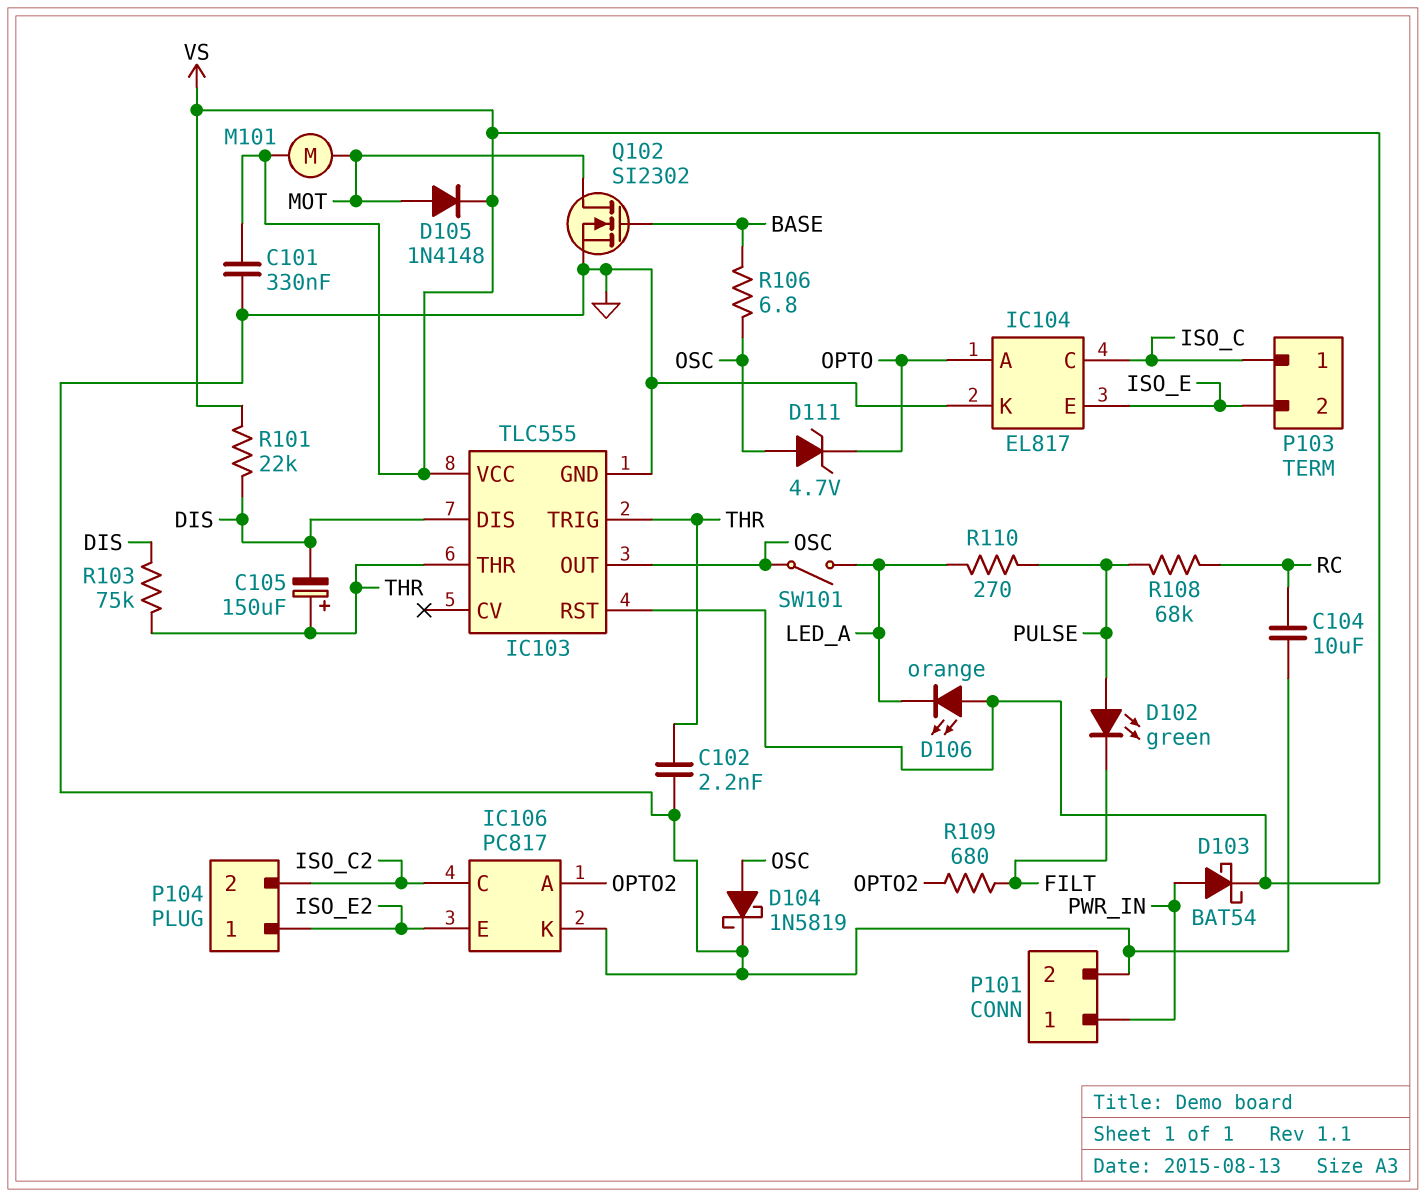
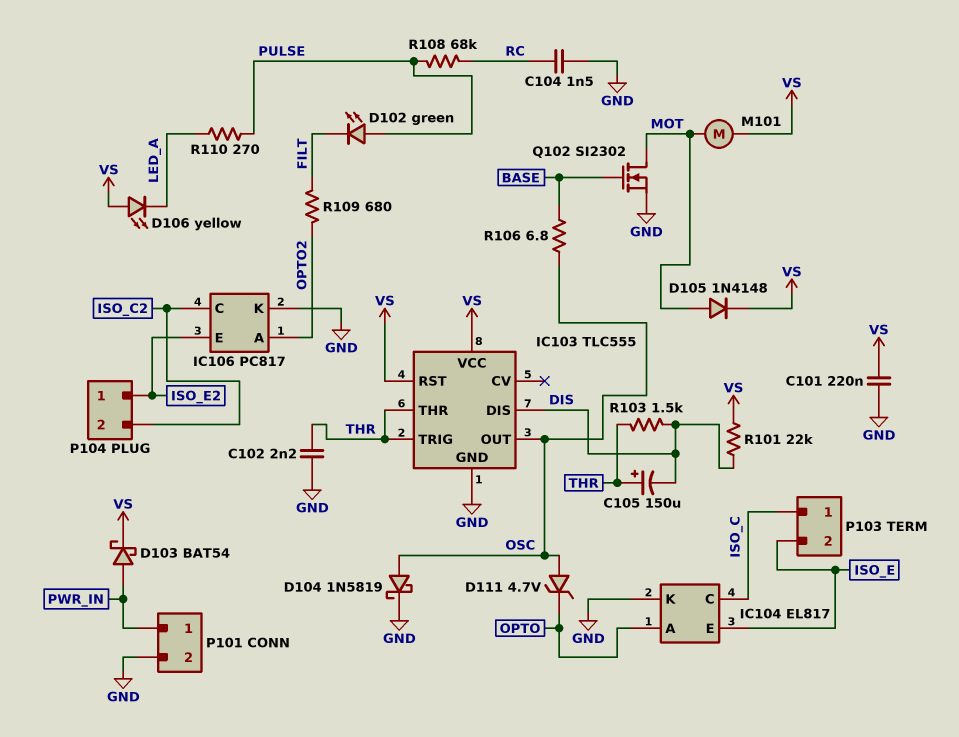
C101: 330nF (GND, VS) -> 220nF (GND, VS)
C104: 10uF (GND, RC) -> 1.5nF (GND, RC)
D106: LED orange (A VS, K LED_A) -> LED yellow (A VS, K LED_A)
R103: 75k (DIS, THR) -> 1.5k (DIS, THR)
SW101: switch (LED_A, OSC) -> none

